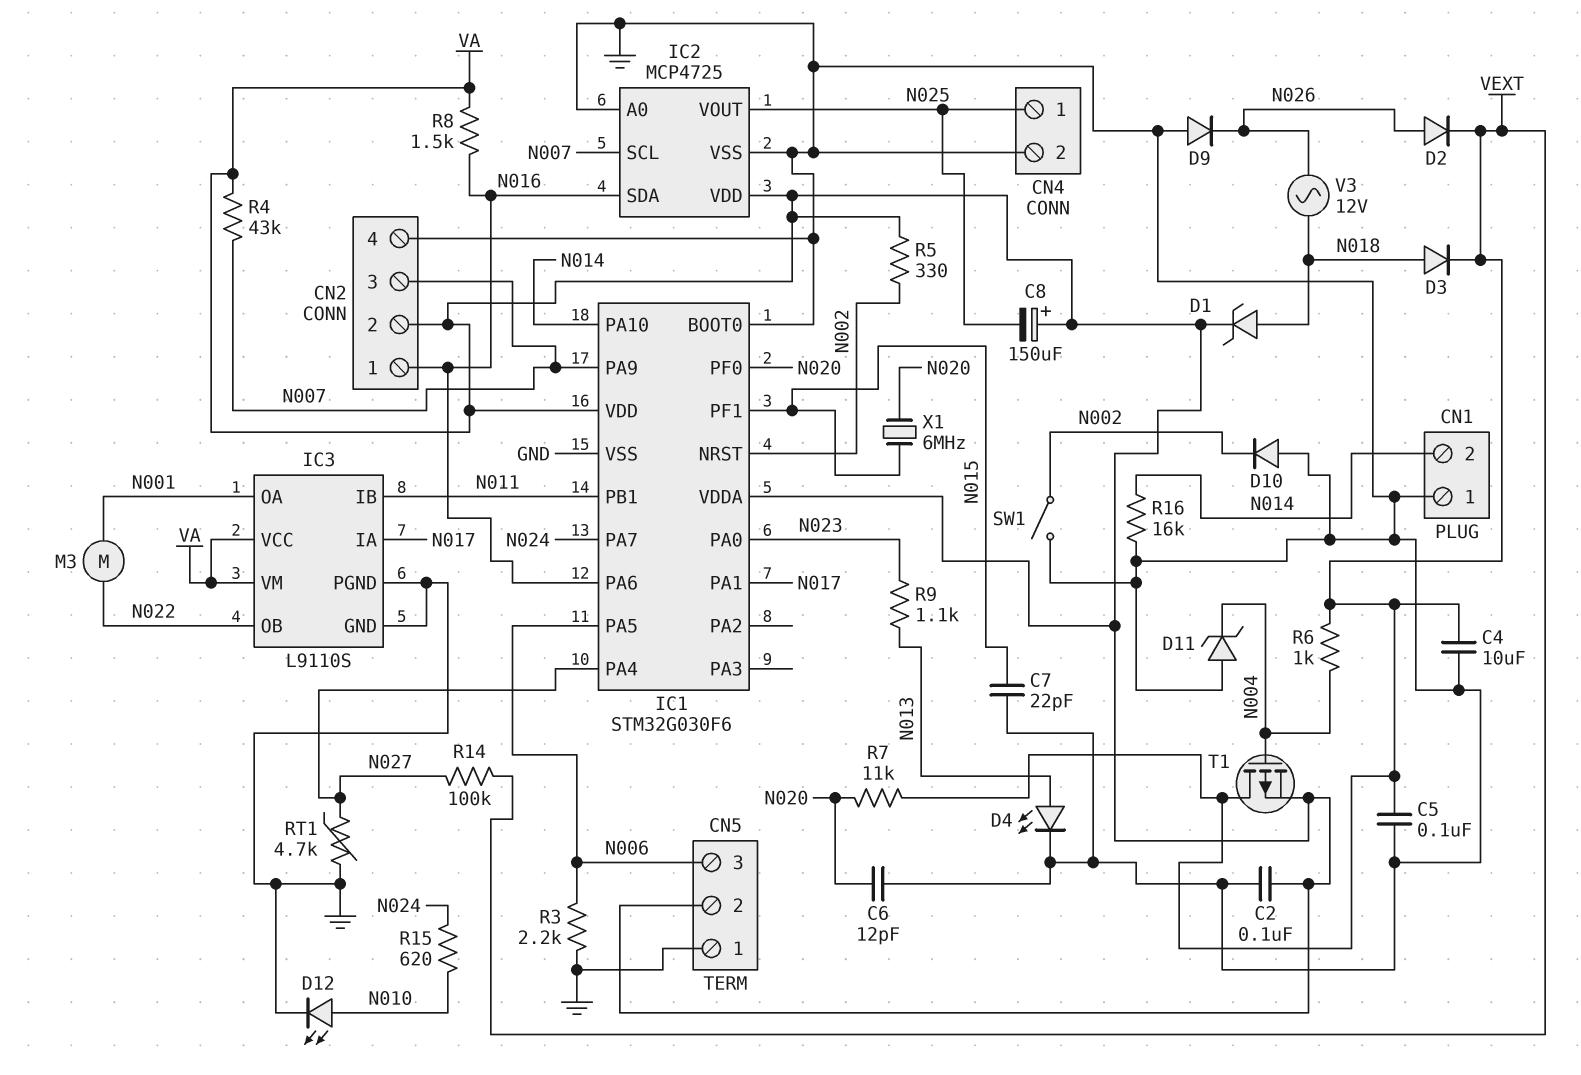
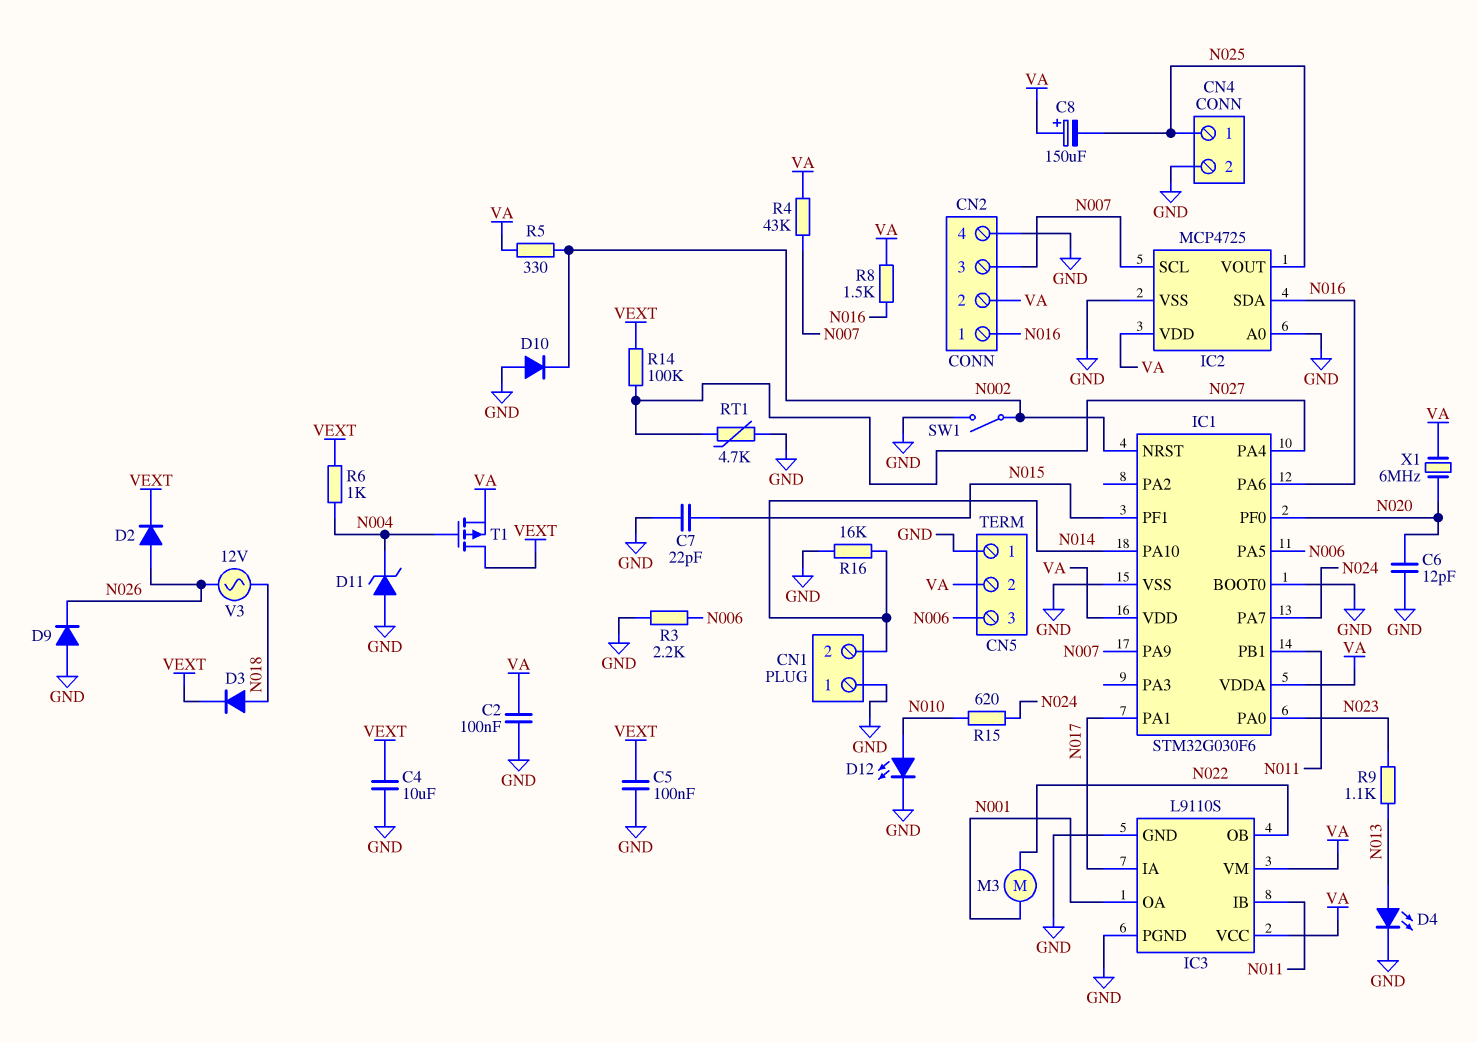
D1: zener (A N018, K VA) -> none
R7: 11k (N020, VEXT) -> none
X1: 6MHz (N015, N020) -> 6MHz (N020, VA)

